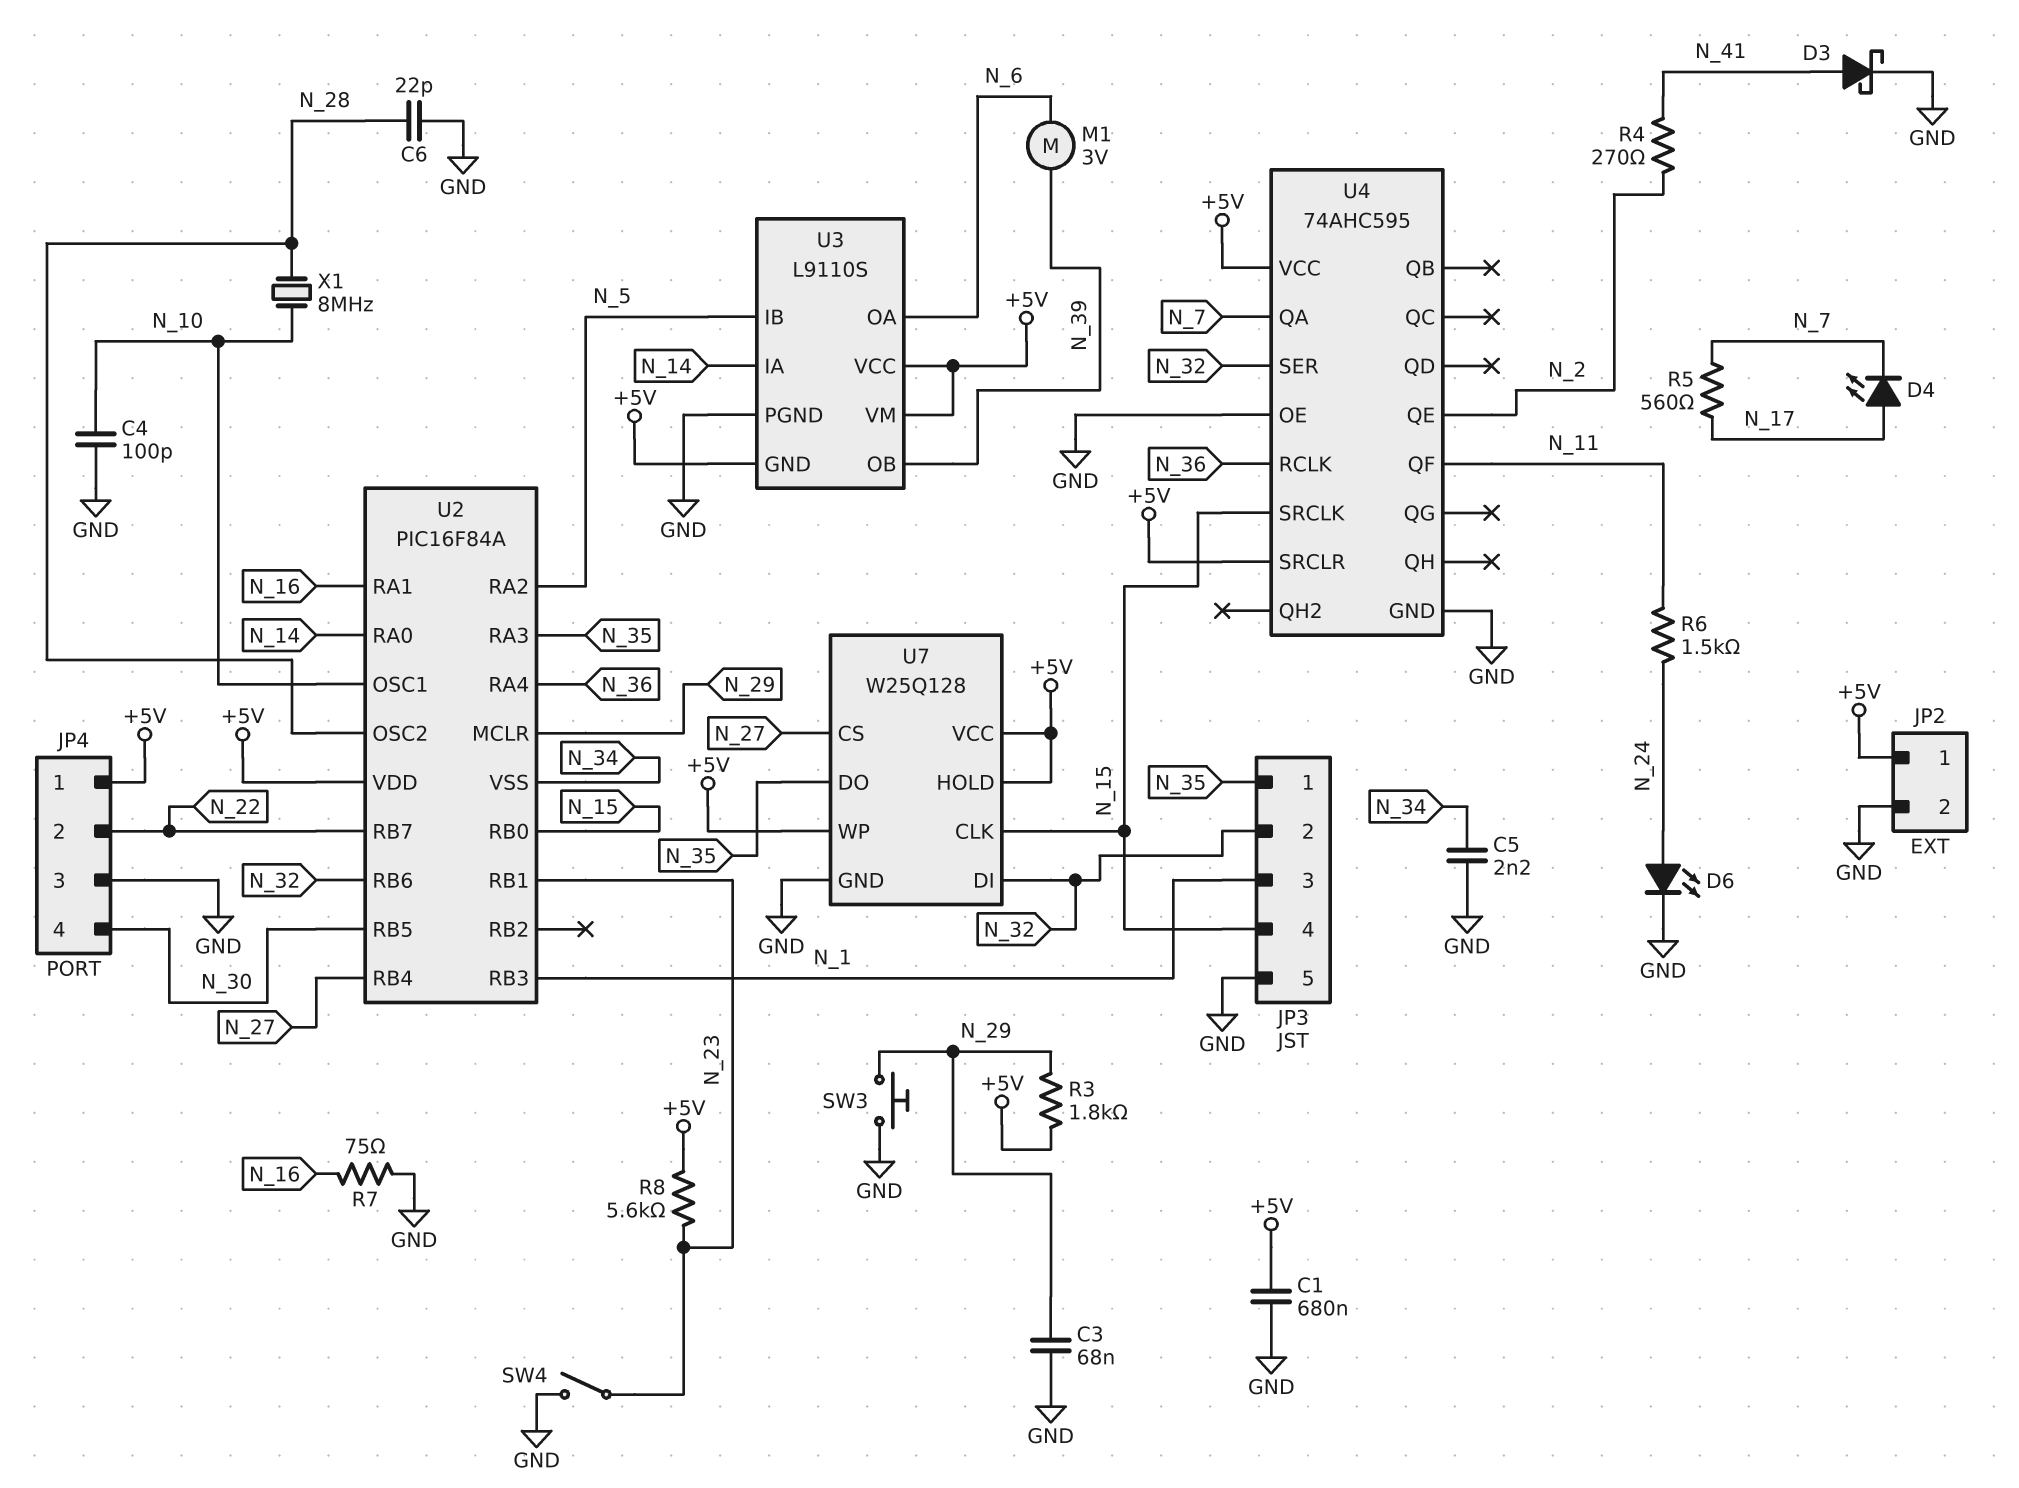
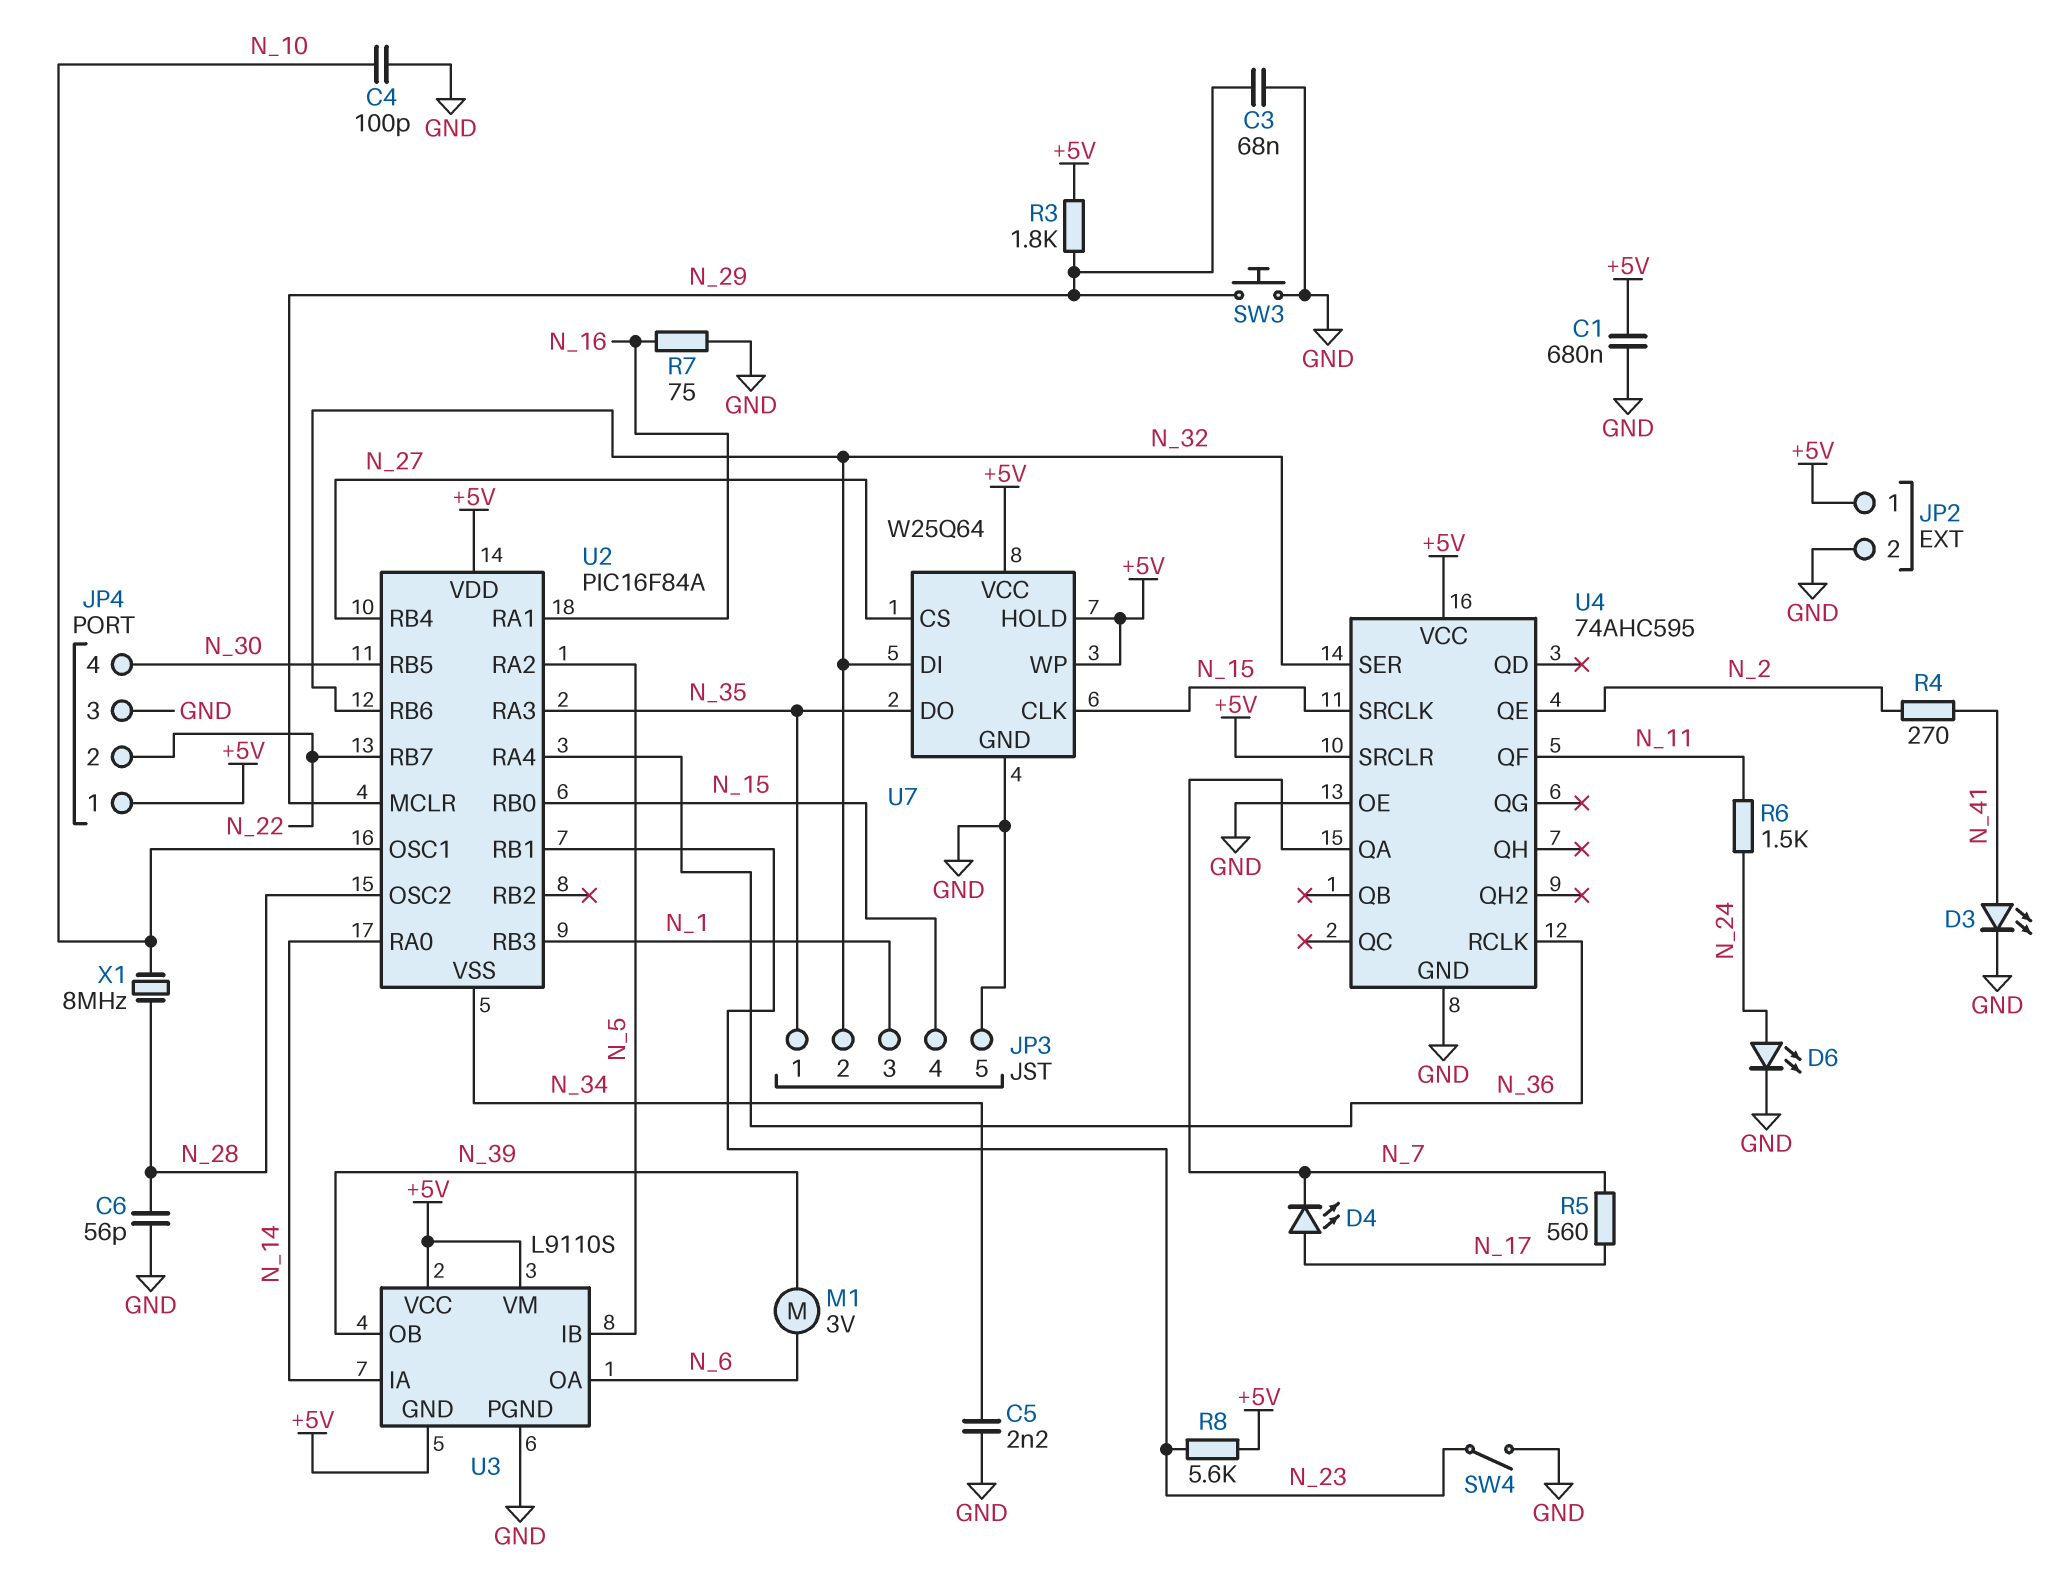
C6: 22pF (GND, N_28) -> 56pF (GND, N_28)
D3: schottky (A N_41, K GND) -> LED (A N_41, K GND)
U7: W25Q128 -> W25Q64

